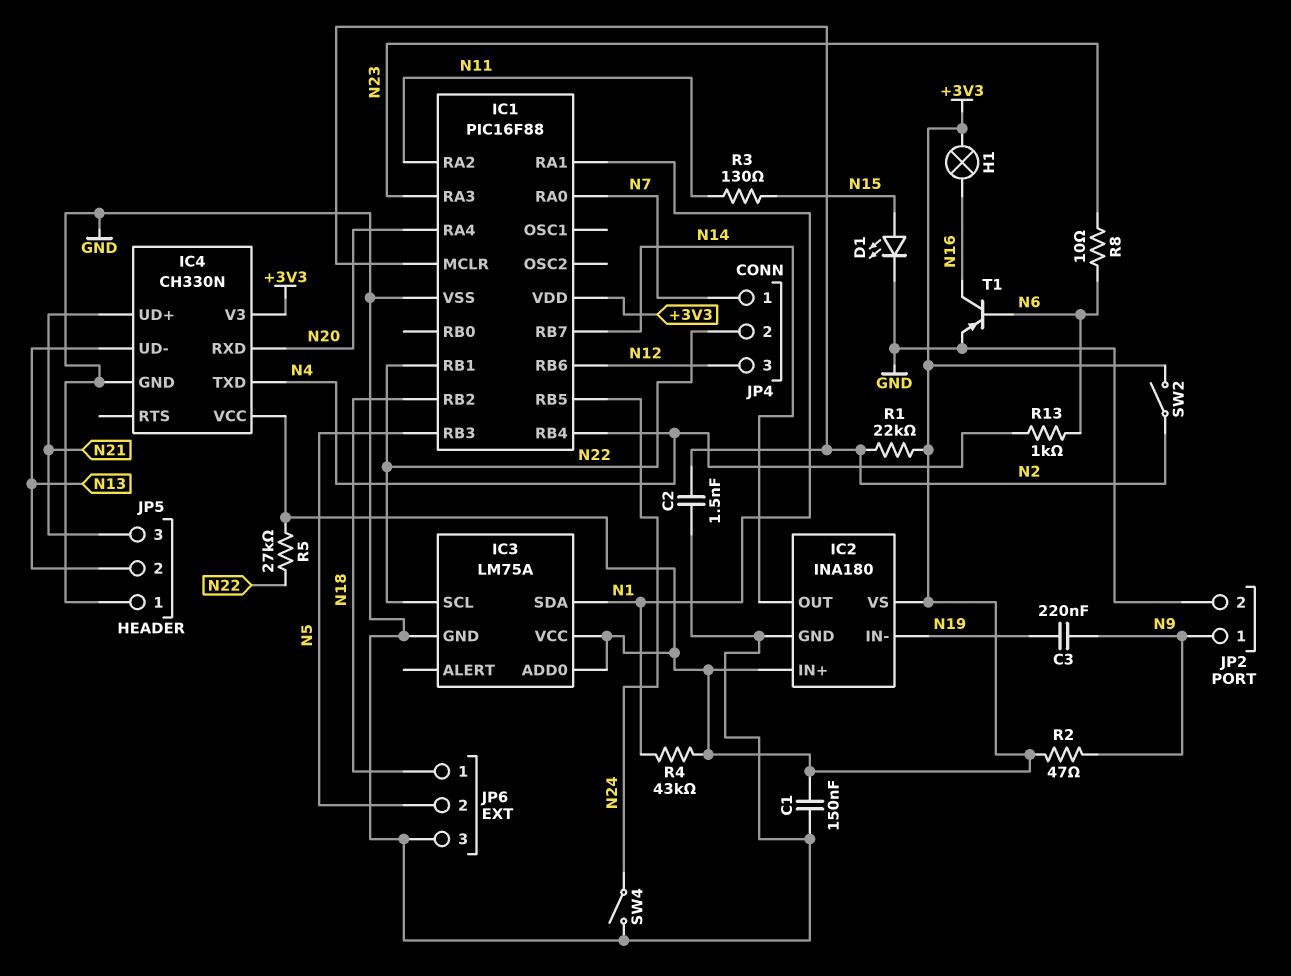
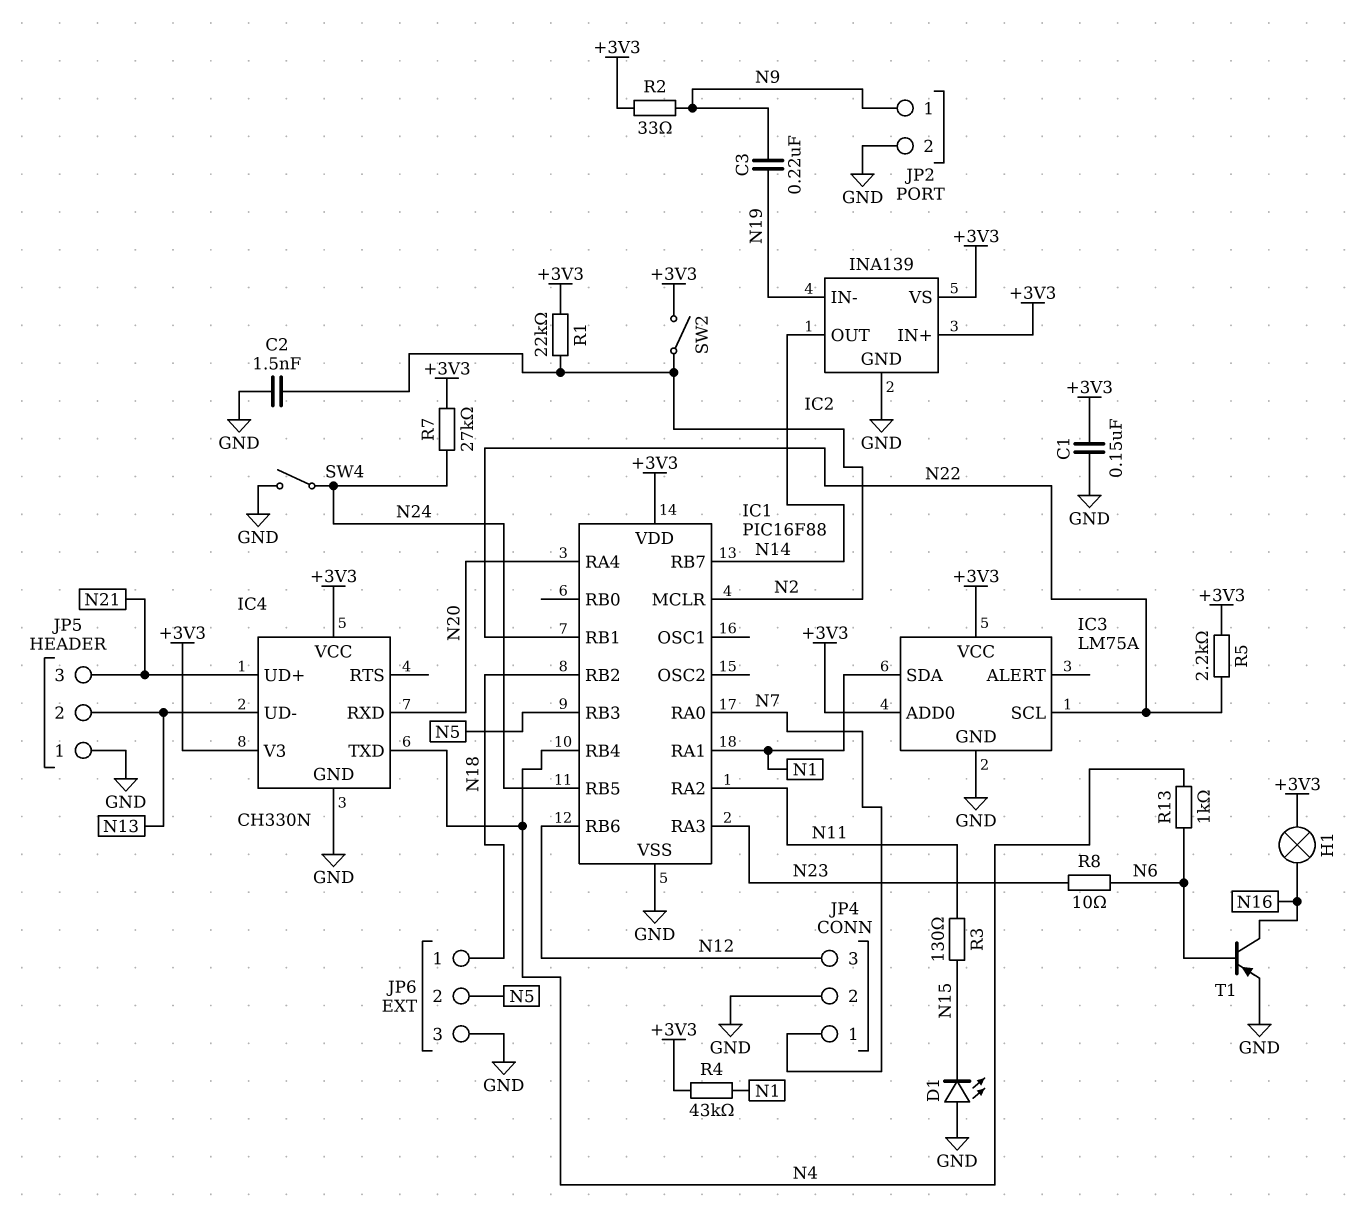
D1: LED (A N15, K GND) -> LED (A GND, K N15)
IC2: INA180 -> INA139
JP4 pin 2: N22 -> GND
R2: 47 (+3V3, N9) -> 33 (+3V3, N9)
R5: 27k (+3V3, N22) -> 2.2k (+3V3, N22)
R7: none -> 27k (+3V3, N24)

